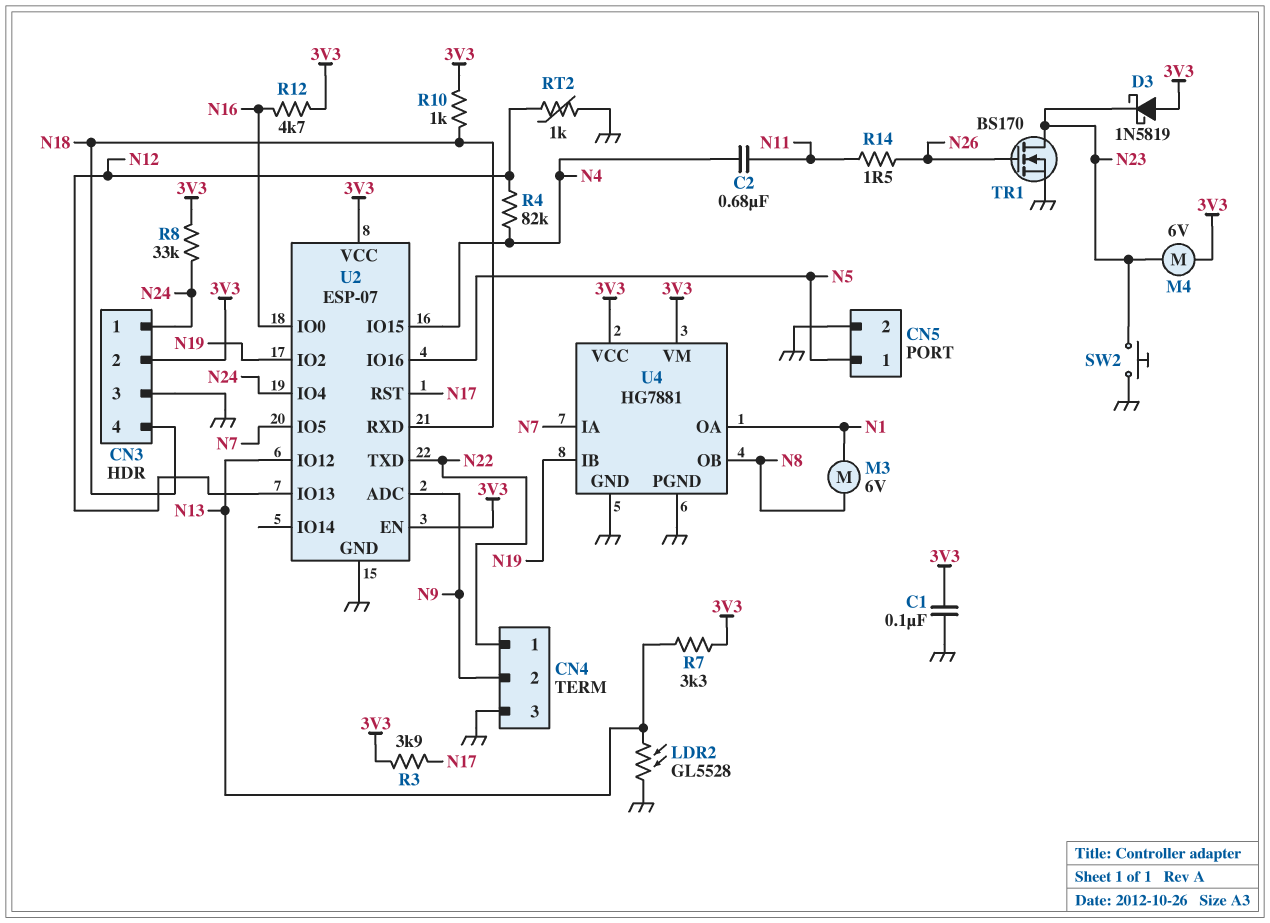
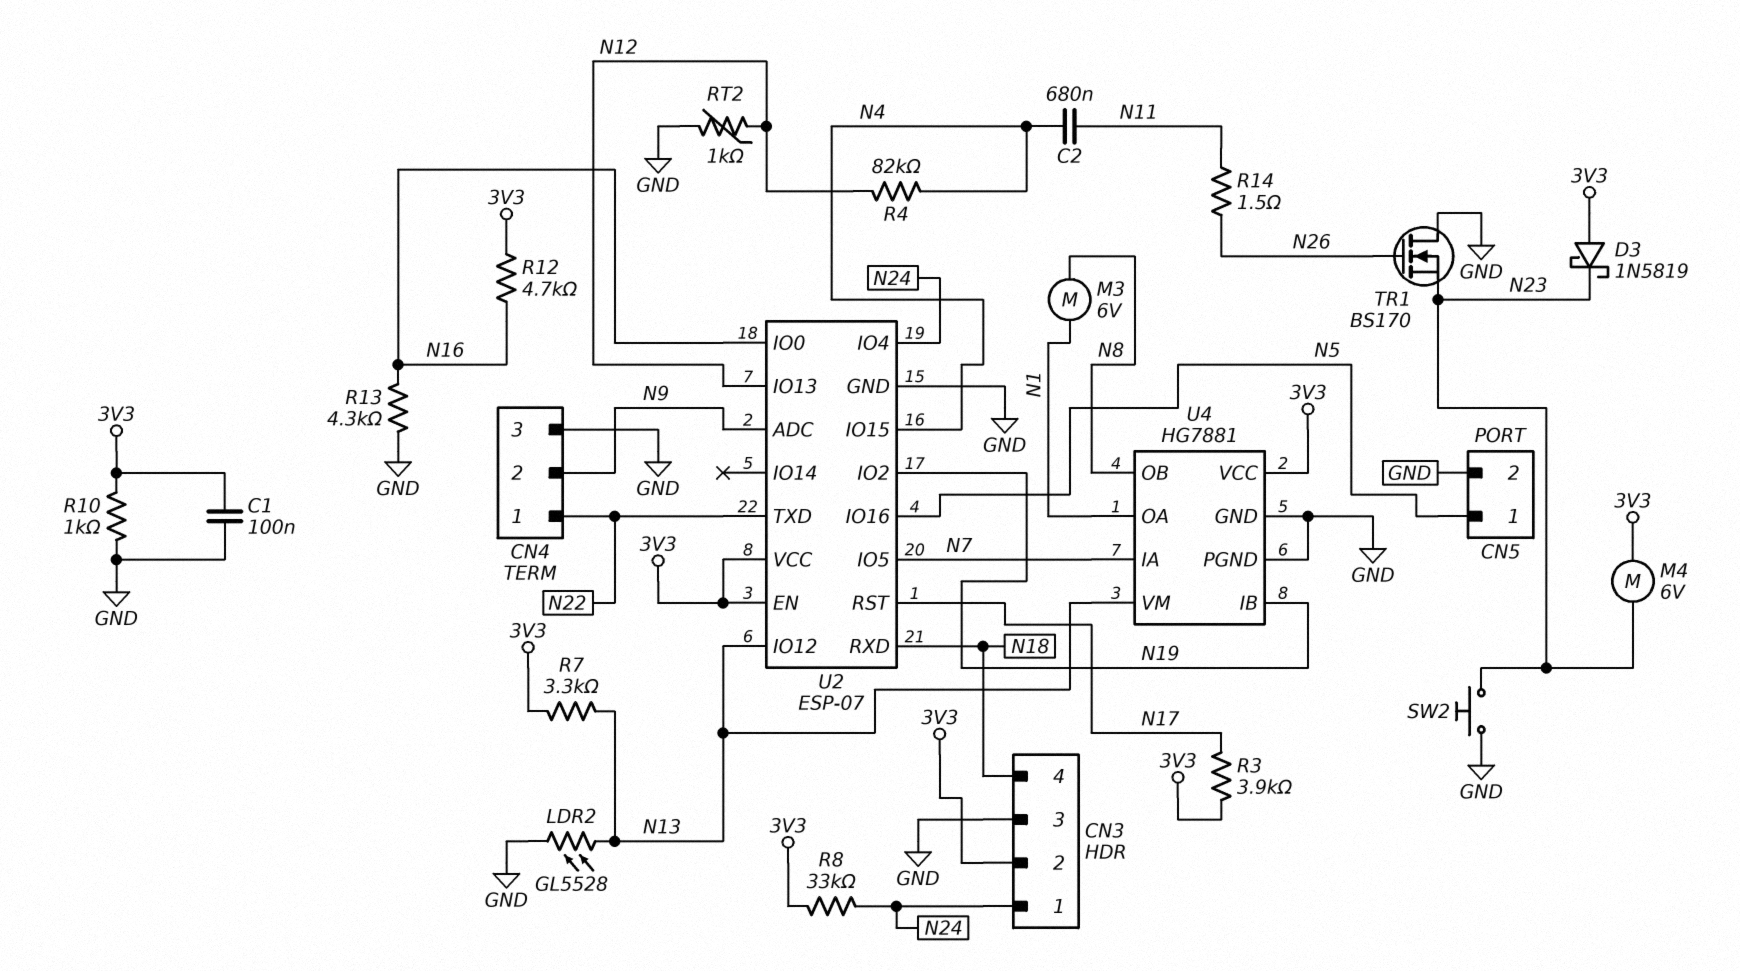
R10: 1k (3V3, N18) -> 1k (3V3, GND)
R13: none -> 4.3k (GND, N16)
TR1: NMOS BS170 (G N26, D N23, S GND) -> NMOS BS170 (G N26, D GND, S N23)
U4 pin VM: 3V3 -> N13

